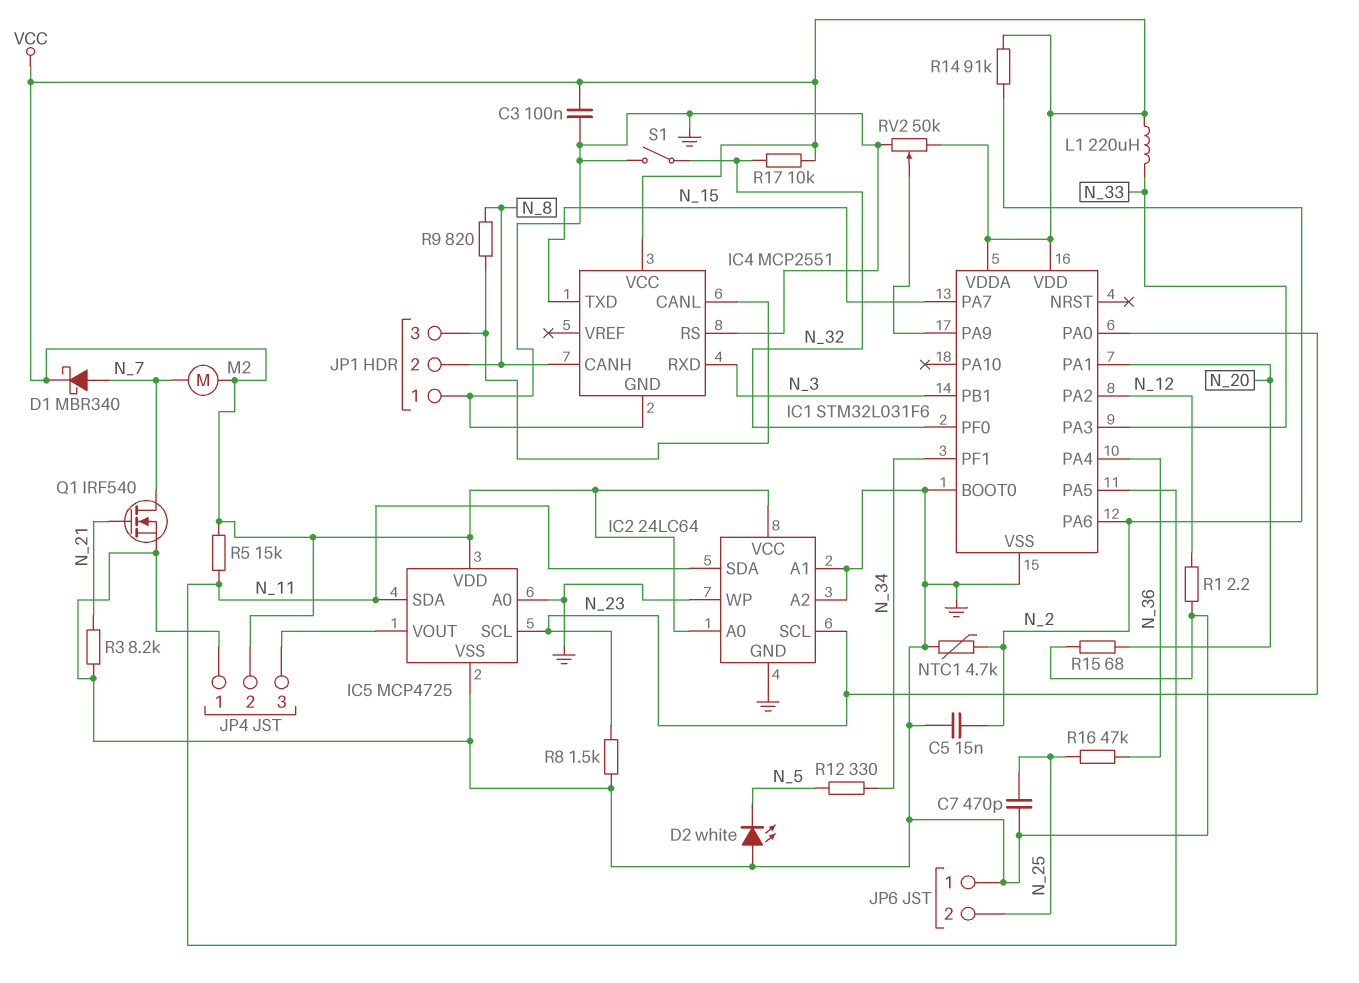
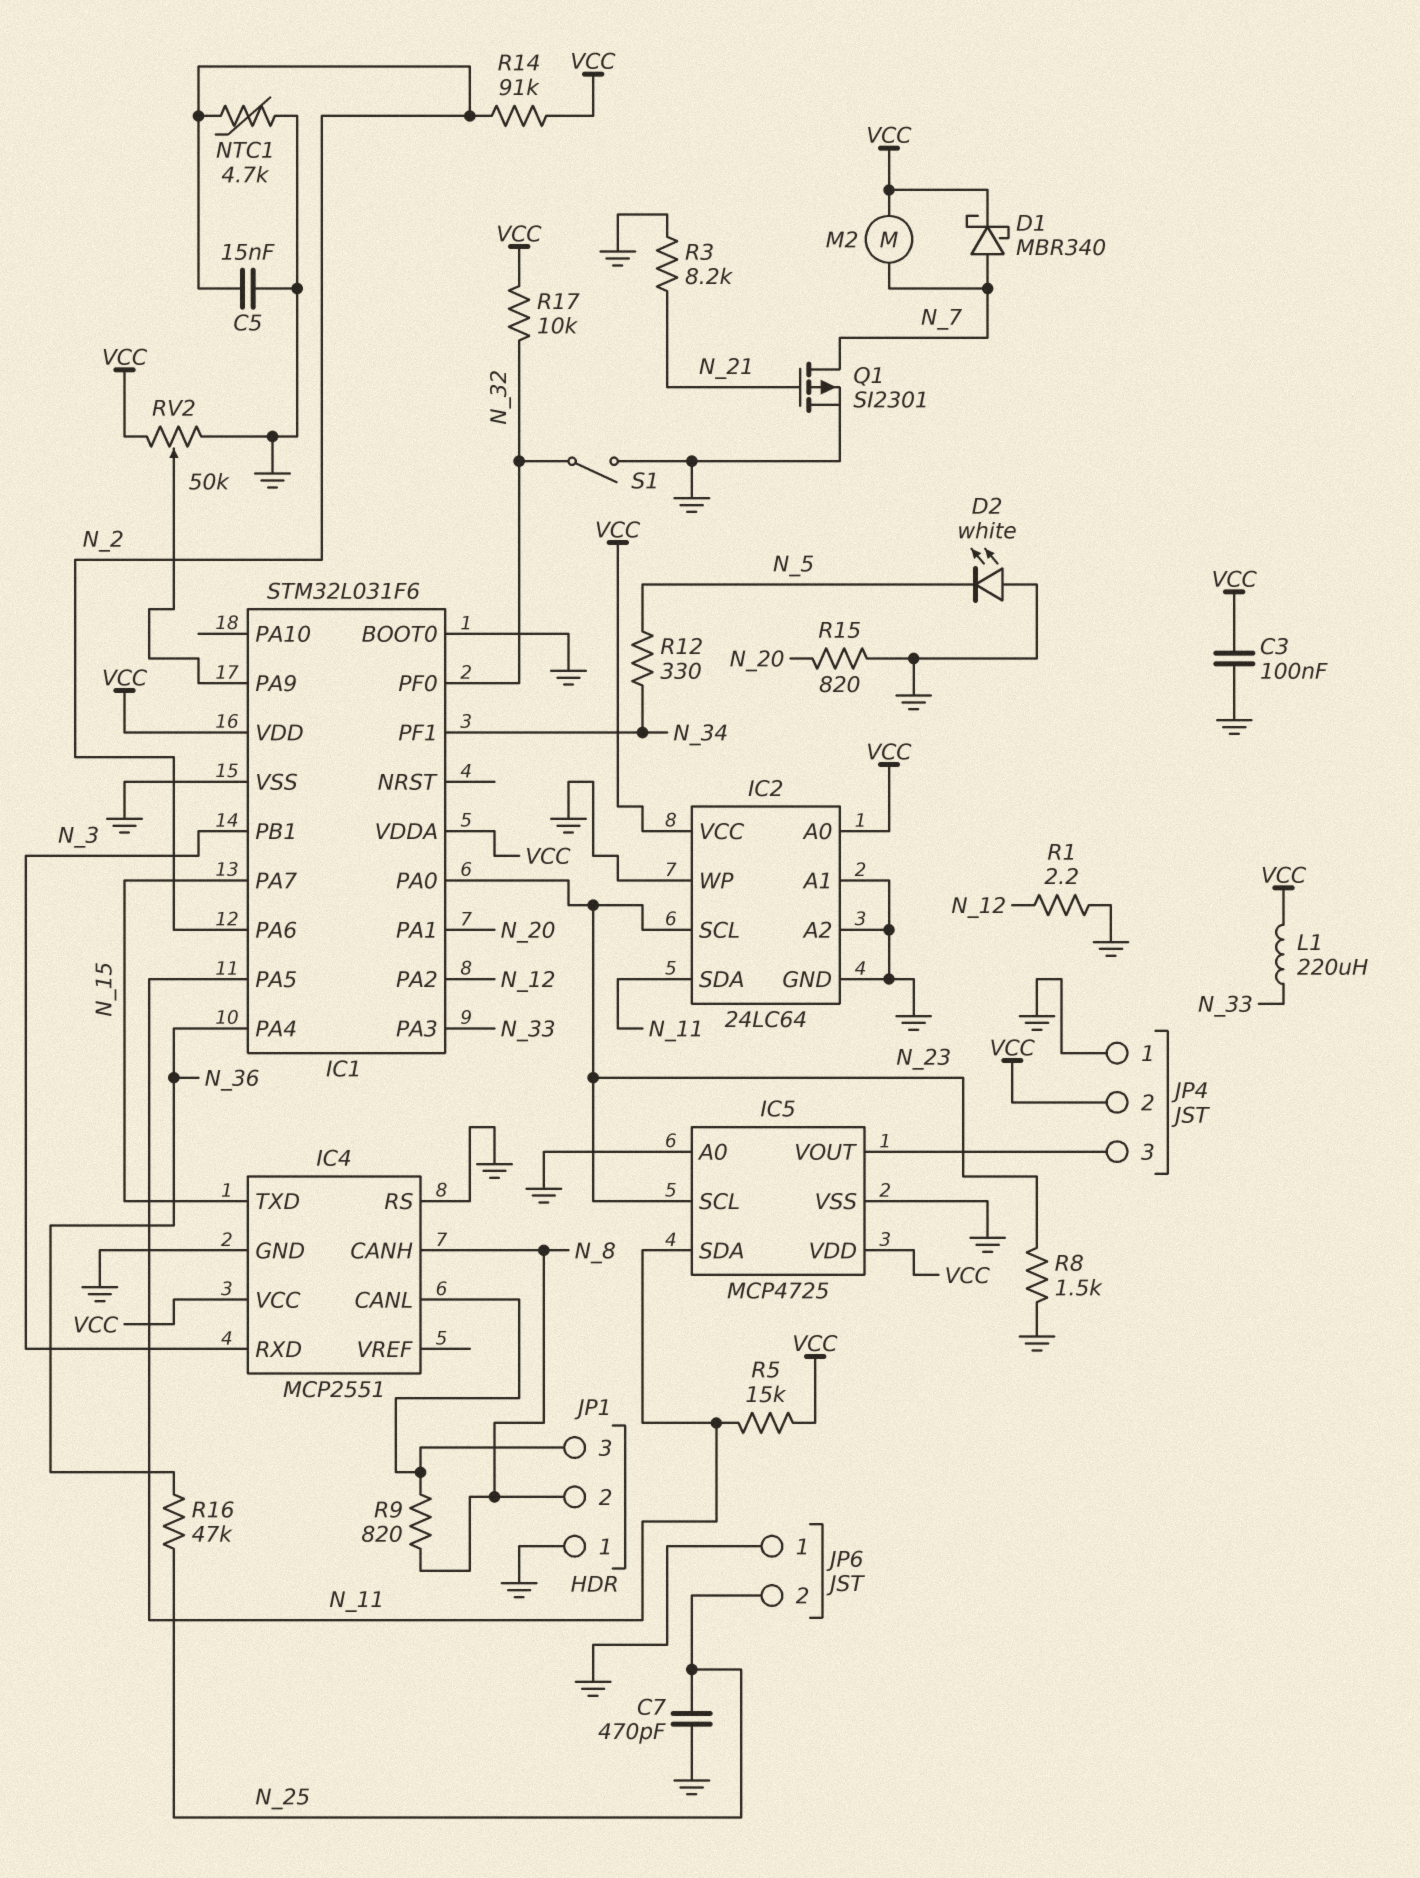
Q1: NMOS IRF540 (G N_21, D N_7, S GND) -> PMOS SI2301 (G N_21, D N_7, S GND)
R15: 68 (GND, N_20) -> 820 (GND, N_20)

